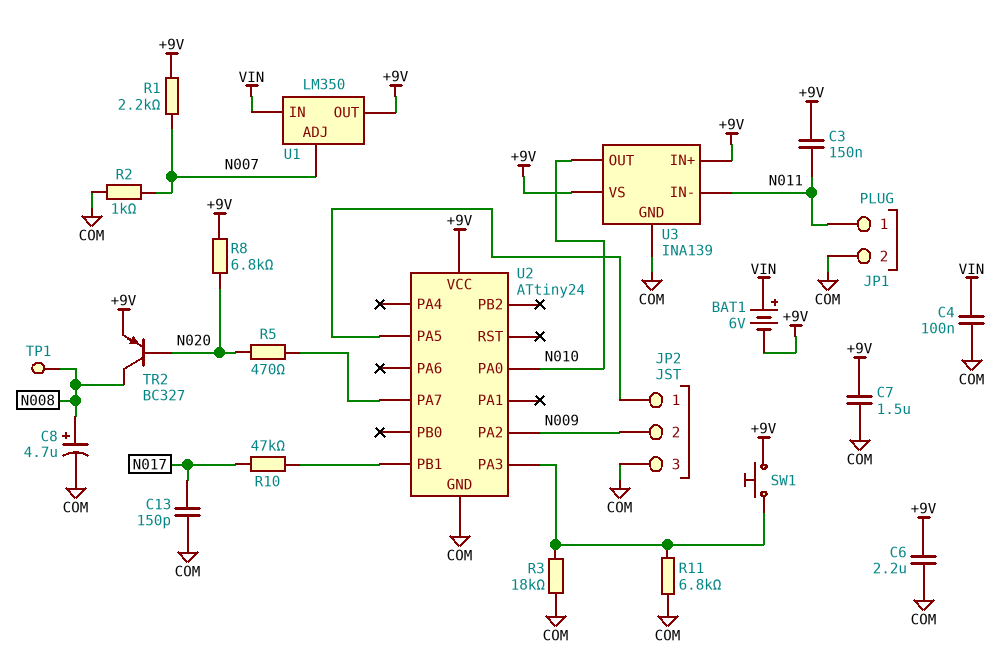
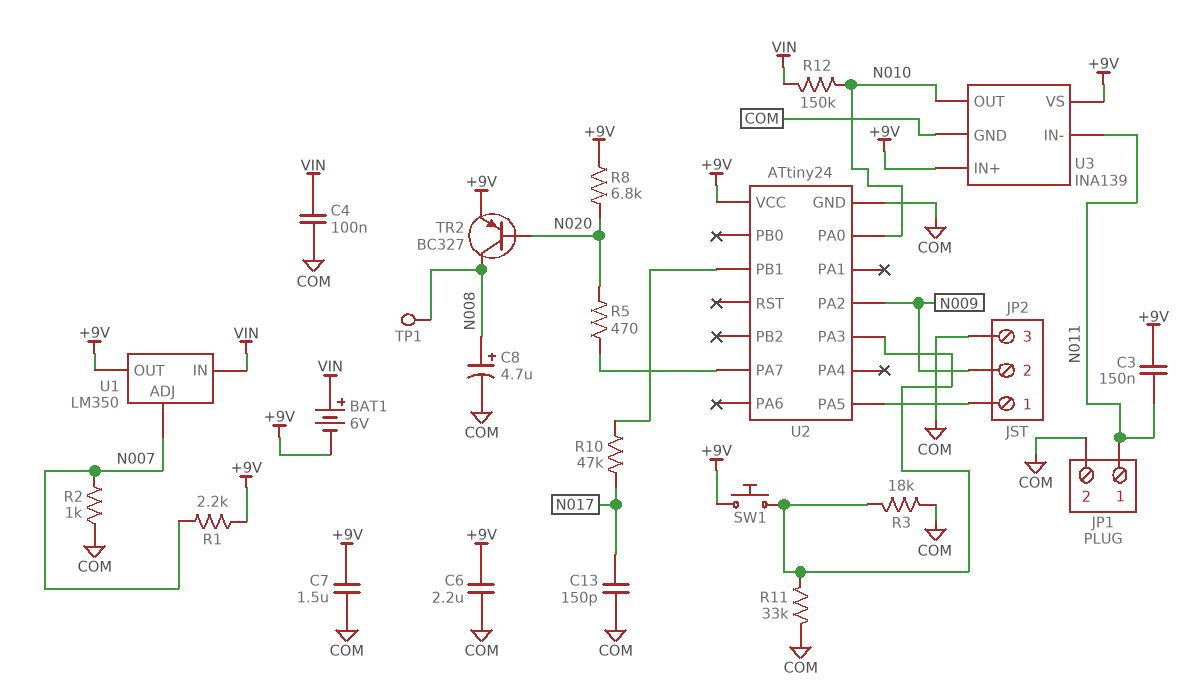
R11: 6.8k (COM, U2/PA3) -> 33k (COM, U2/PA3)
R12: none -> 150k (N010, VIN)

